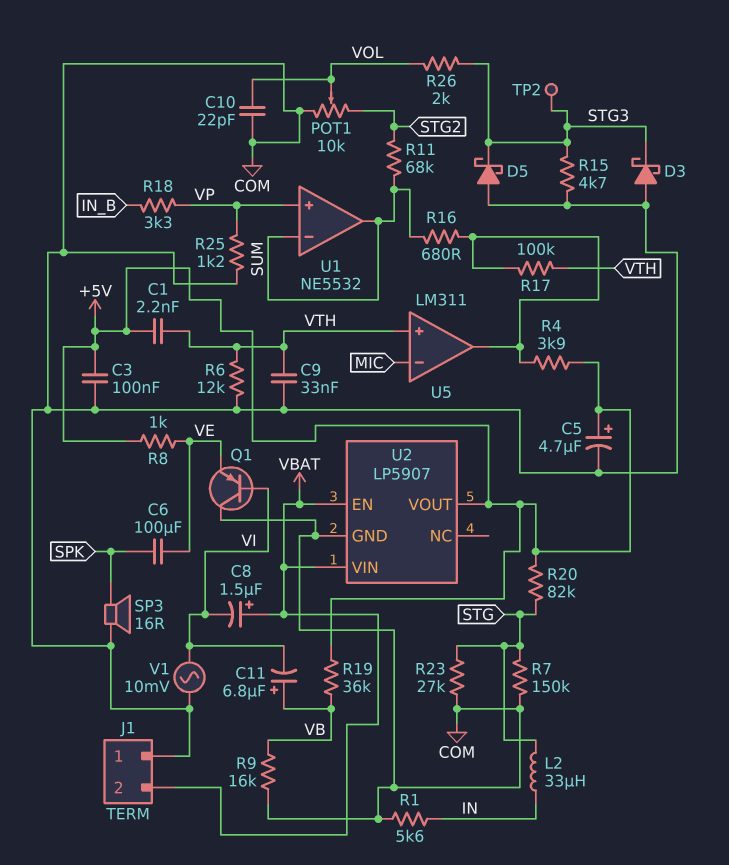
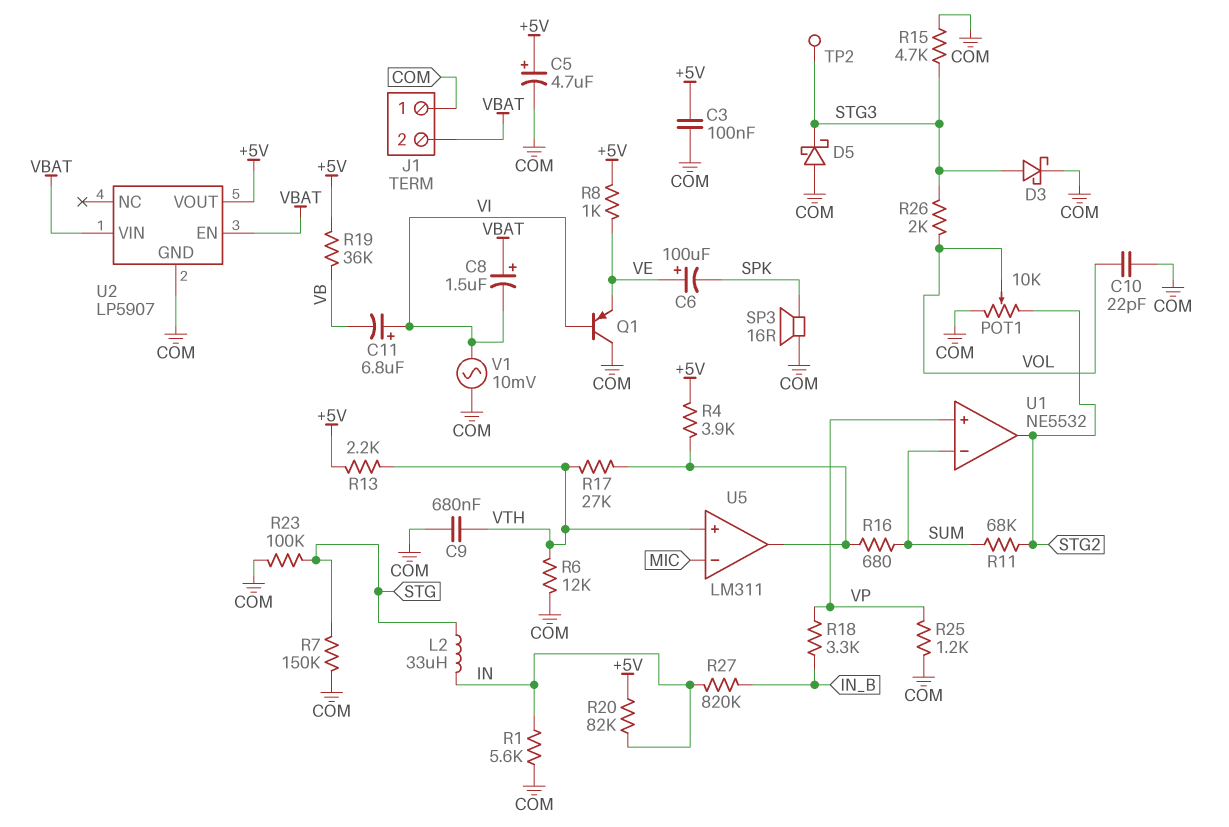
C1: 2.2nF (+5V, VTH) -> none
C6: 100uF (SPK, VE) -> 100uF (plus VE, minus SPK)
C9: 33nF (COM, VTH) -> 680nF (COM, VTH)
C11: 6.8uF (plus VB, minus VI) -> 6.8uF (plus VI, minus VB)
D3: schottky (A COM, K STG3) -> schottky (A STG3, K COM)
R9: 16k (COM, VB) -> none
R13: none -> 2.2k (+5V, VTH)
R17: 100k (U5/out, VTH) -> 27k (U5/out, VTH)
R20: 82k (+5V, STG) -> 82k (+5V, IN)
R23: 27k (COM, STG) -> 100k (COM, STG)
R27: none -> 820k (IN, IN_B)
U1 pin out: SUM -> STG2

